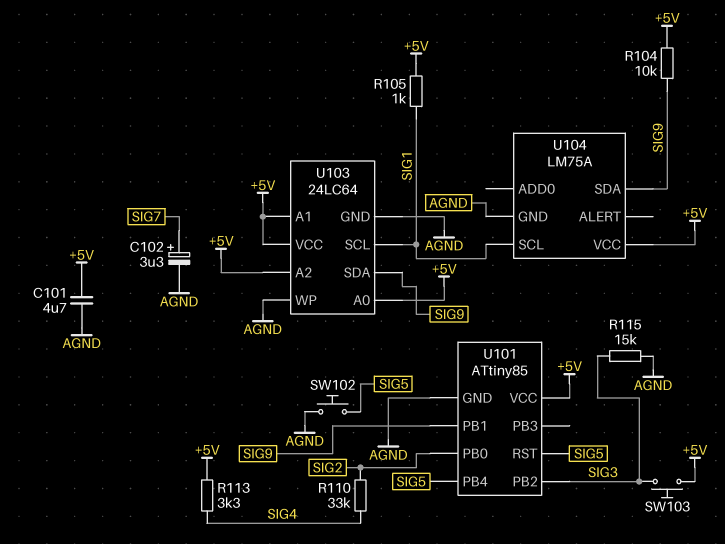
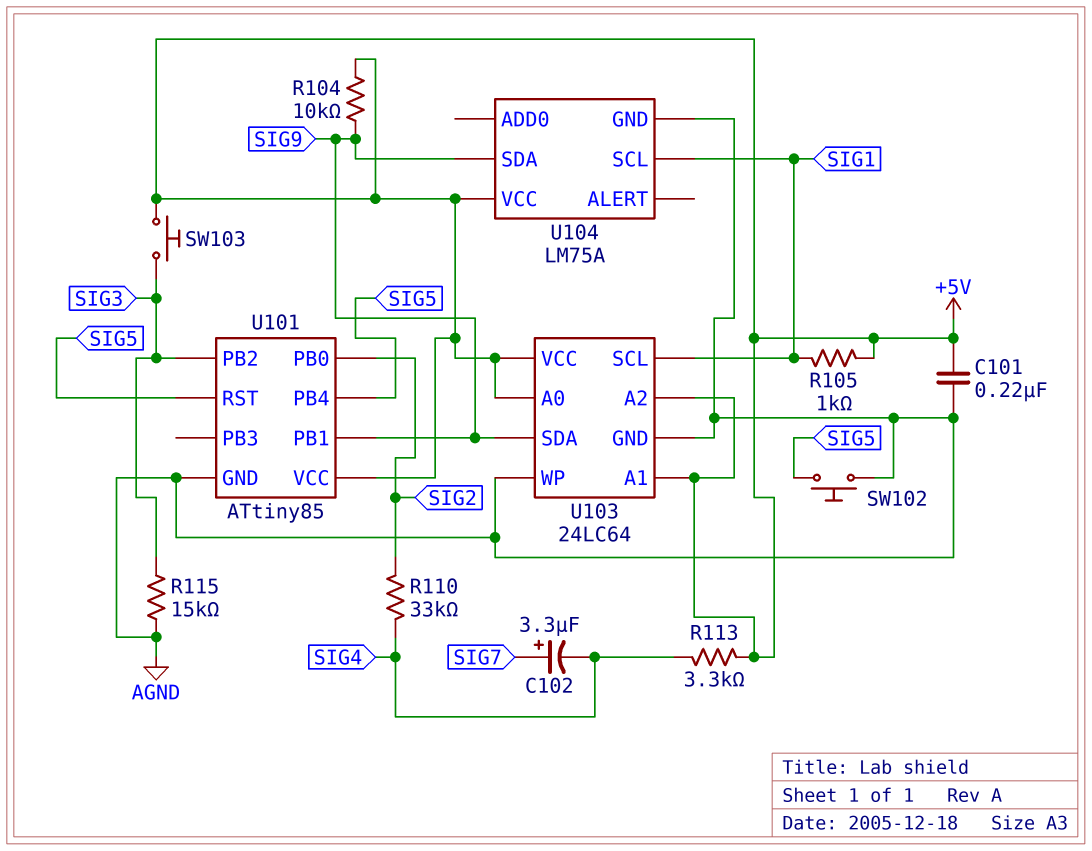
C101: 4.7uF (+5V, AGND) -> 220nF (+5V, AGND)
C102: 3.3uF (plus SIG7, minus AGND) -> 3.3uF (plus SIG7, minus SIG4)

